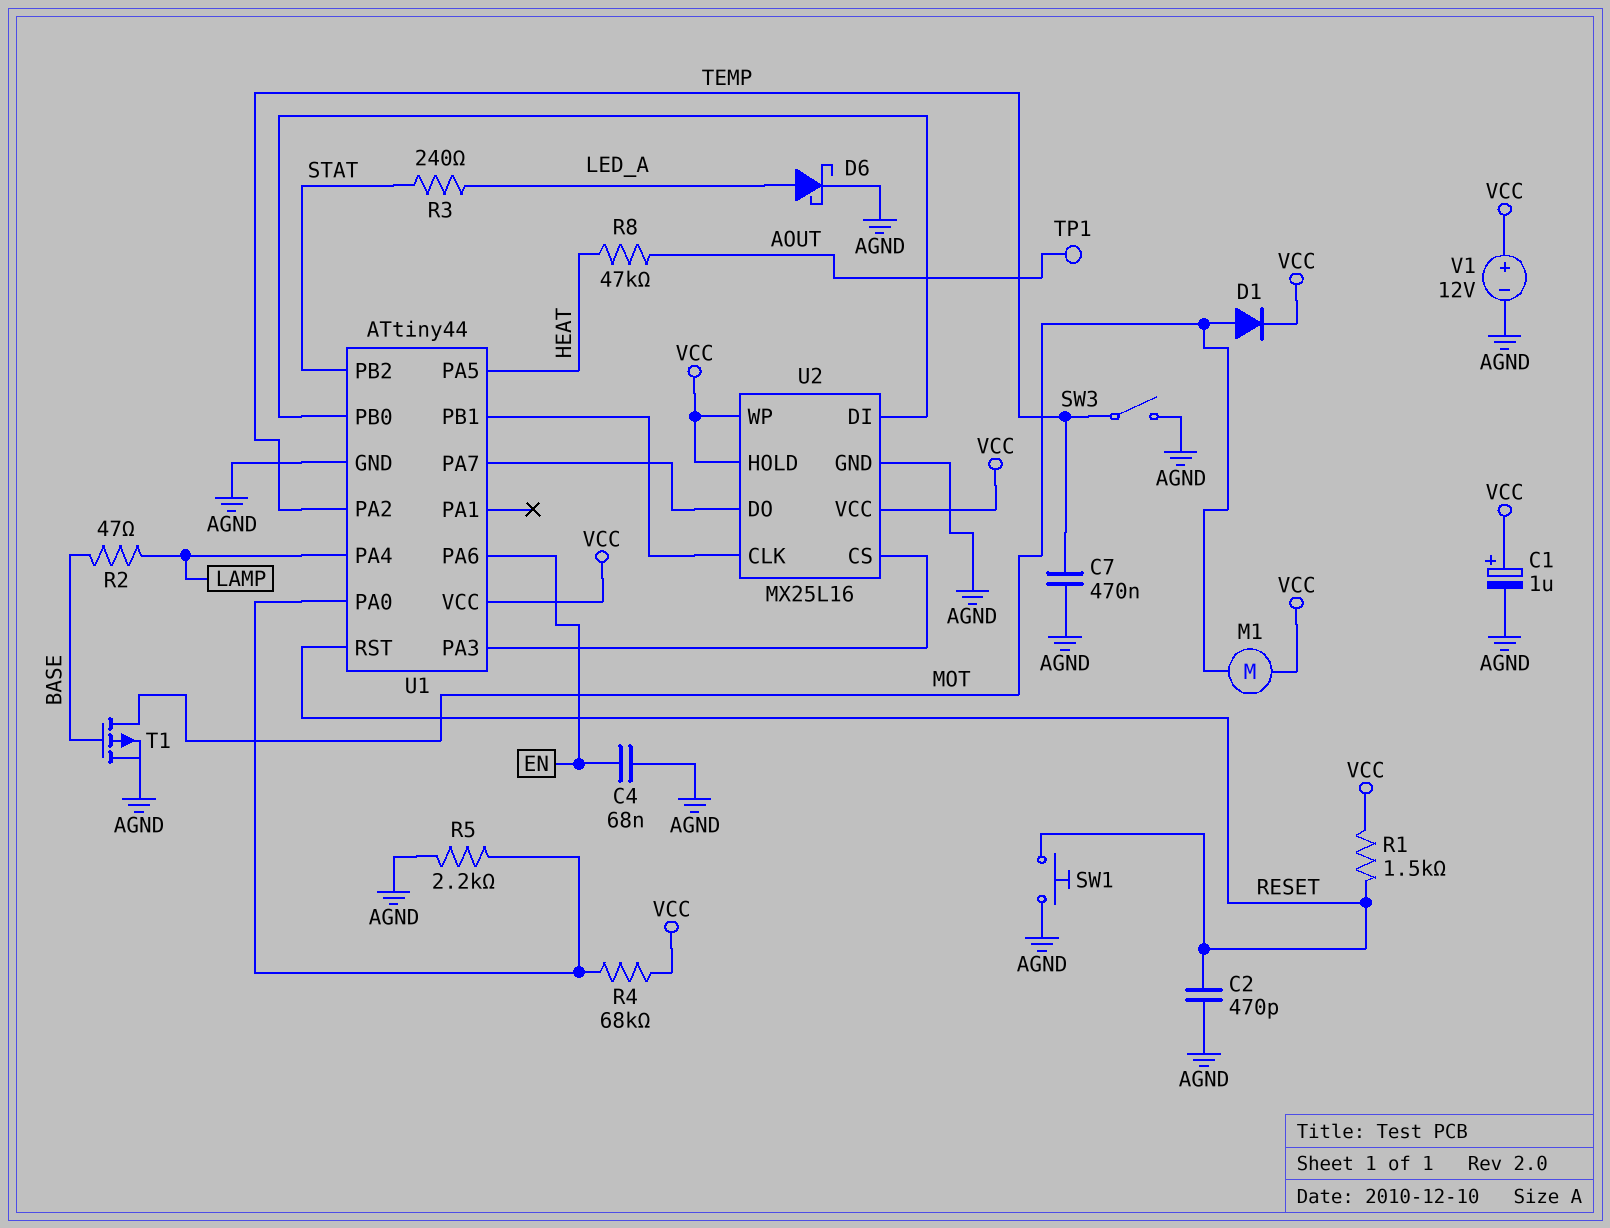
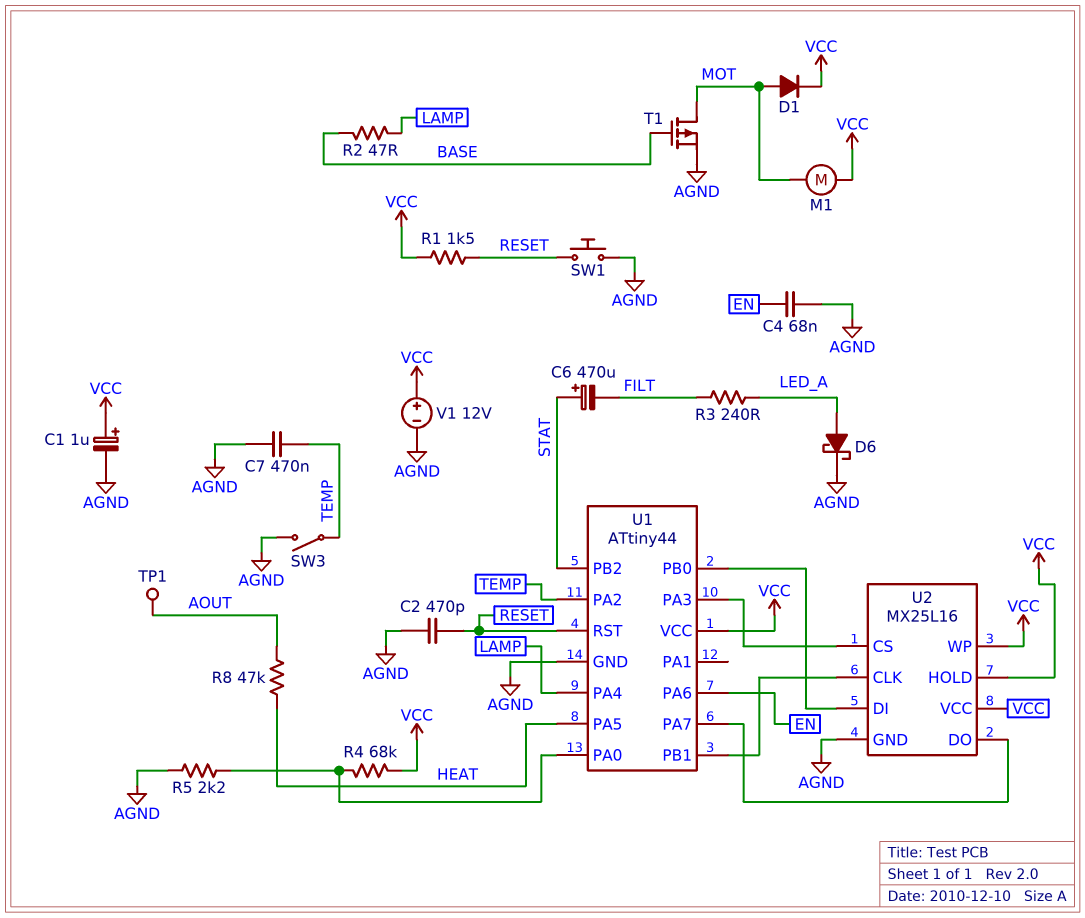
C6: none -> 470uF (plus STAT, minus FILT)
R3: 240 (LED_A, STAT) -> 240 (FILT, LED_A)

